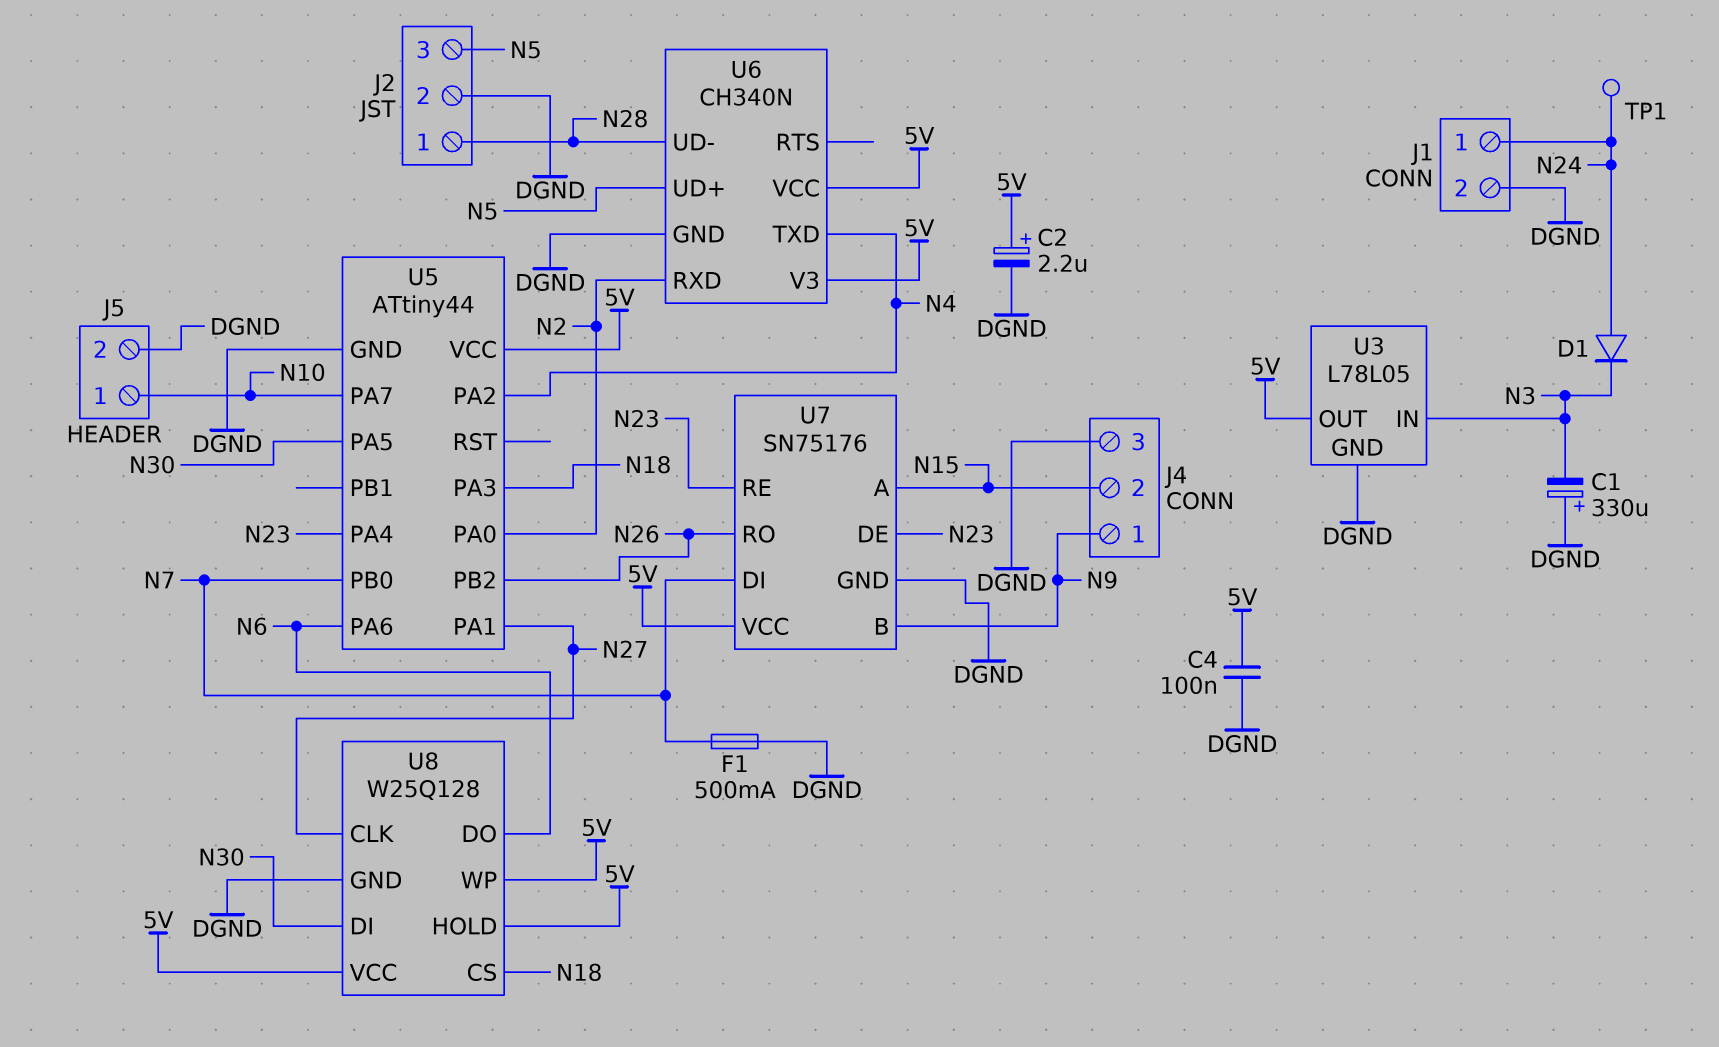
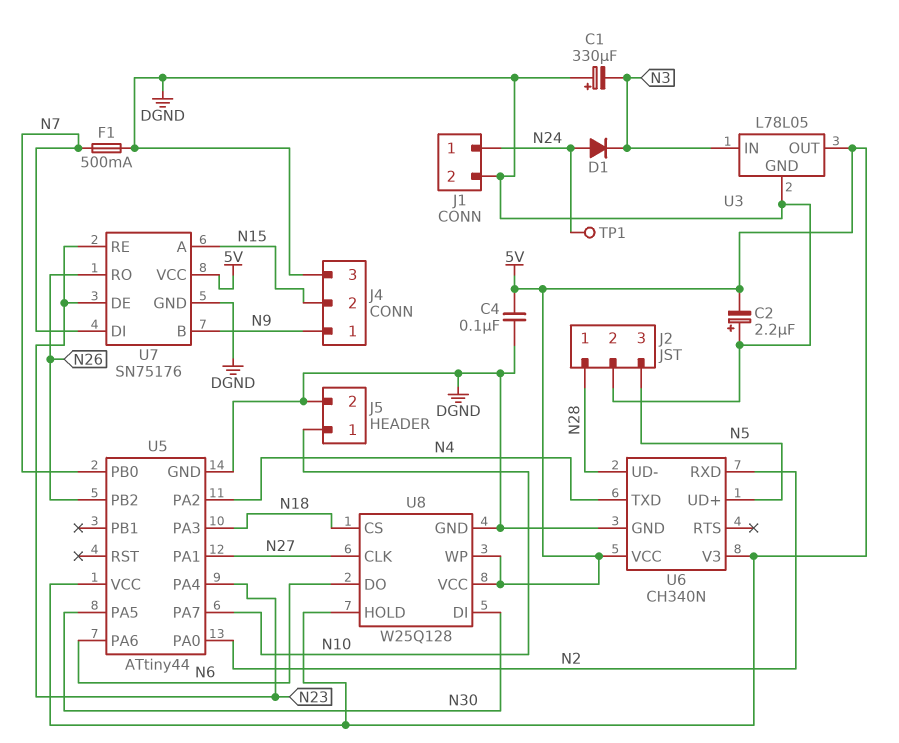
C2: 2.2uF (plus 5V, minus DGND) -> 2.2uF (plus DGND, minus 5V)

